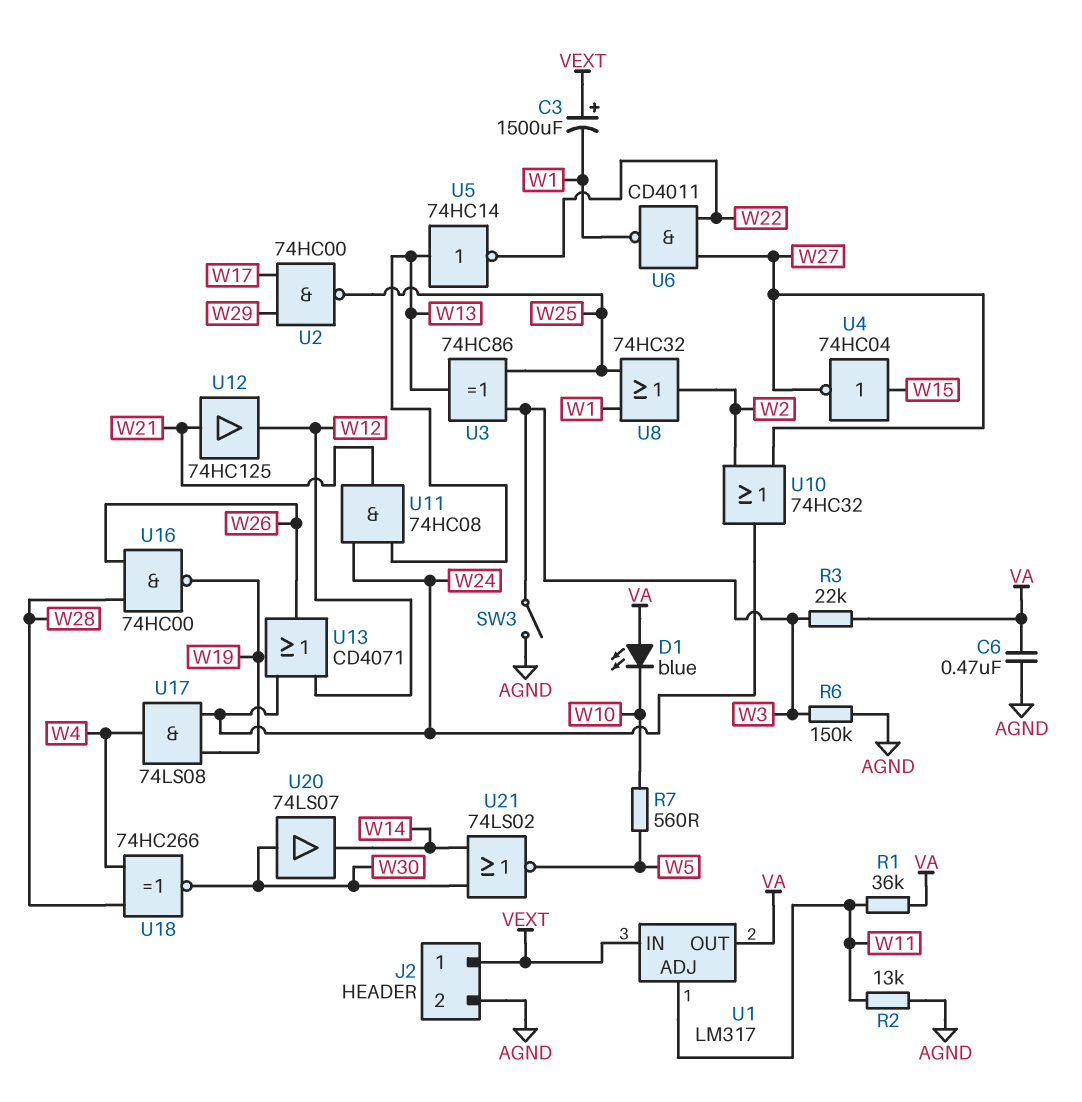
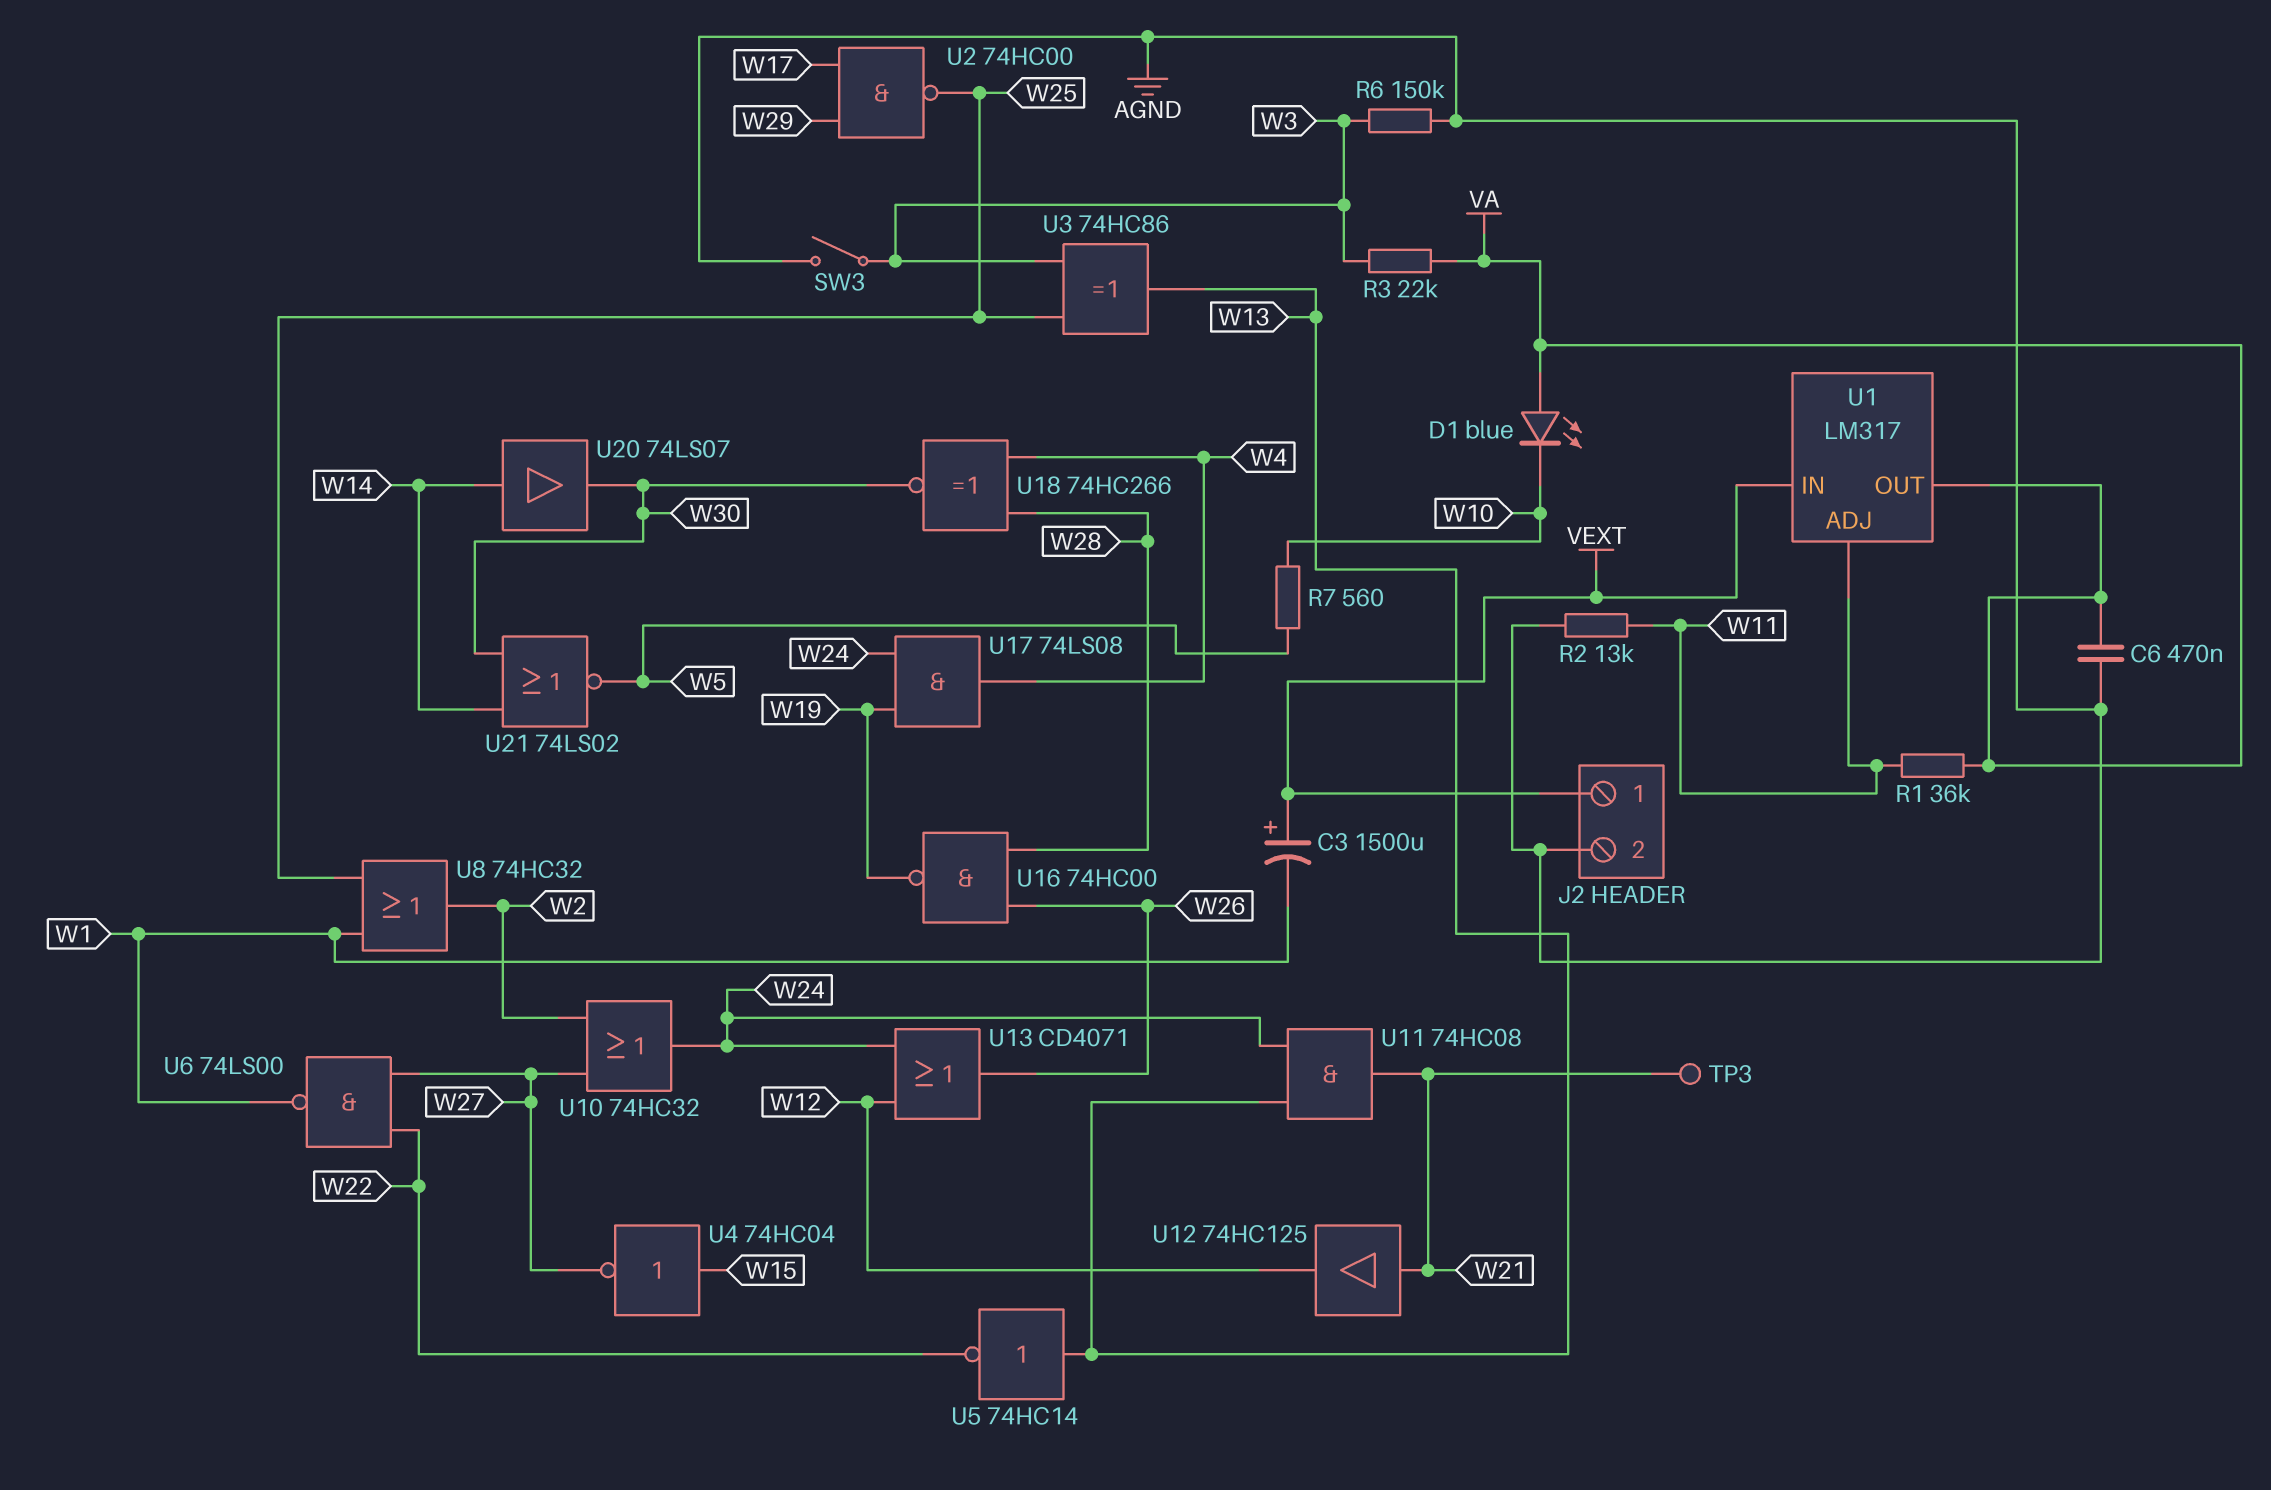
TP3: none -> test point (W21)
U6: NAND CD4011 (in W22, in W27, out W1) -> NAND 74LS00 (in W22, in W27, out W1)
U20: buffer 74LS07 (in W30, out W14) -> buffer 74LS07 (in W14, out W30)

